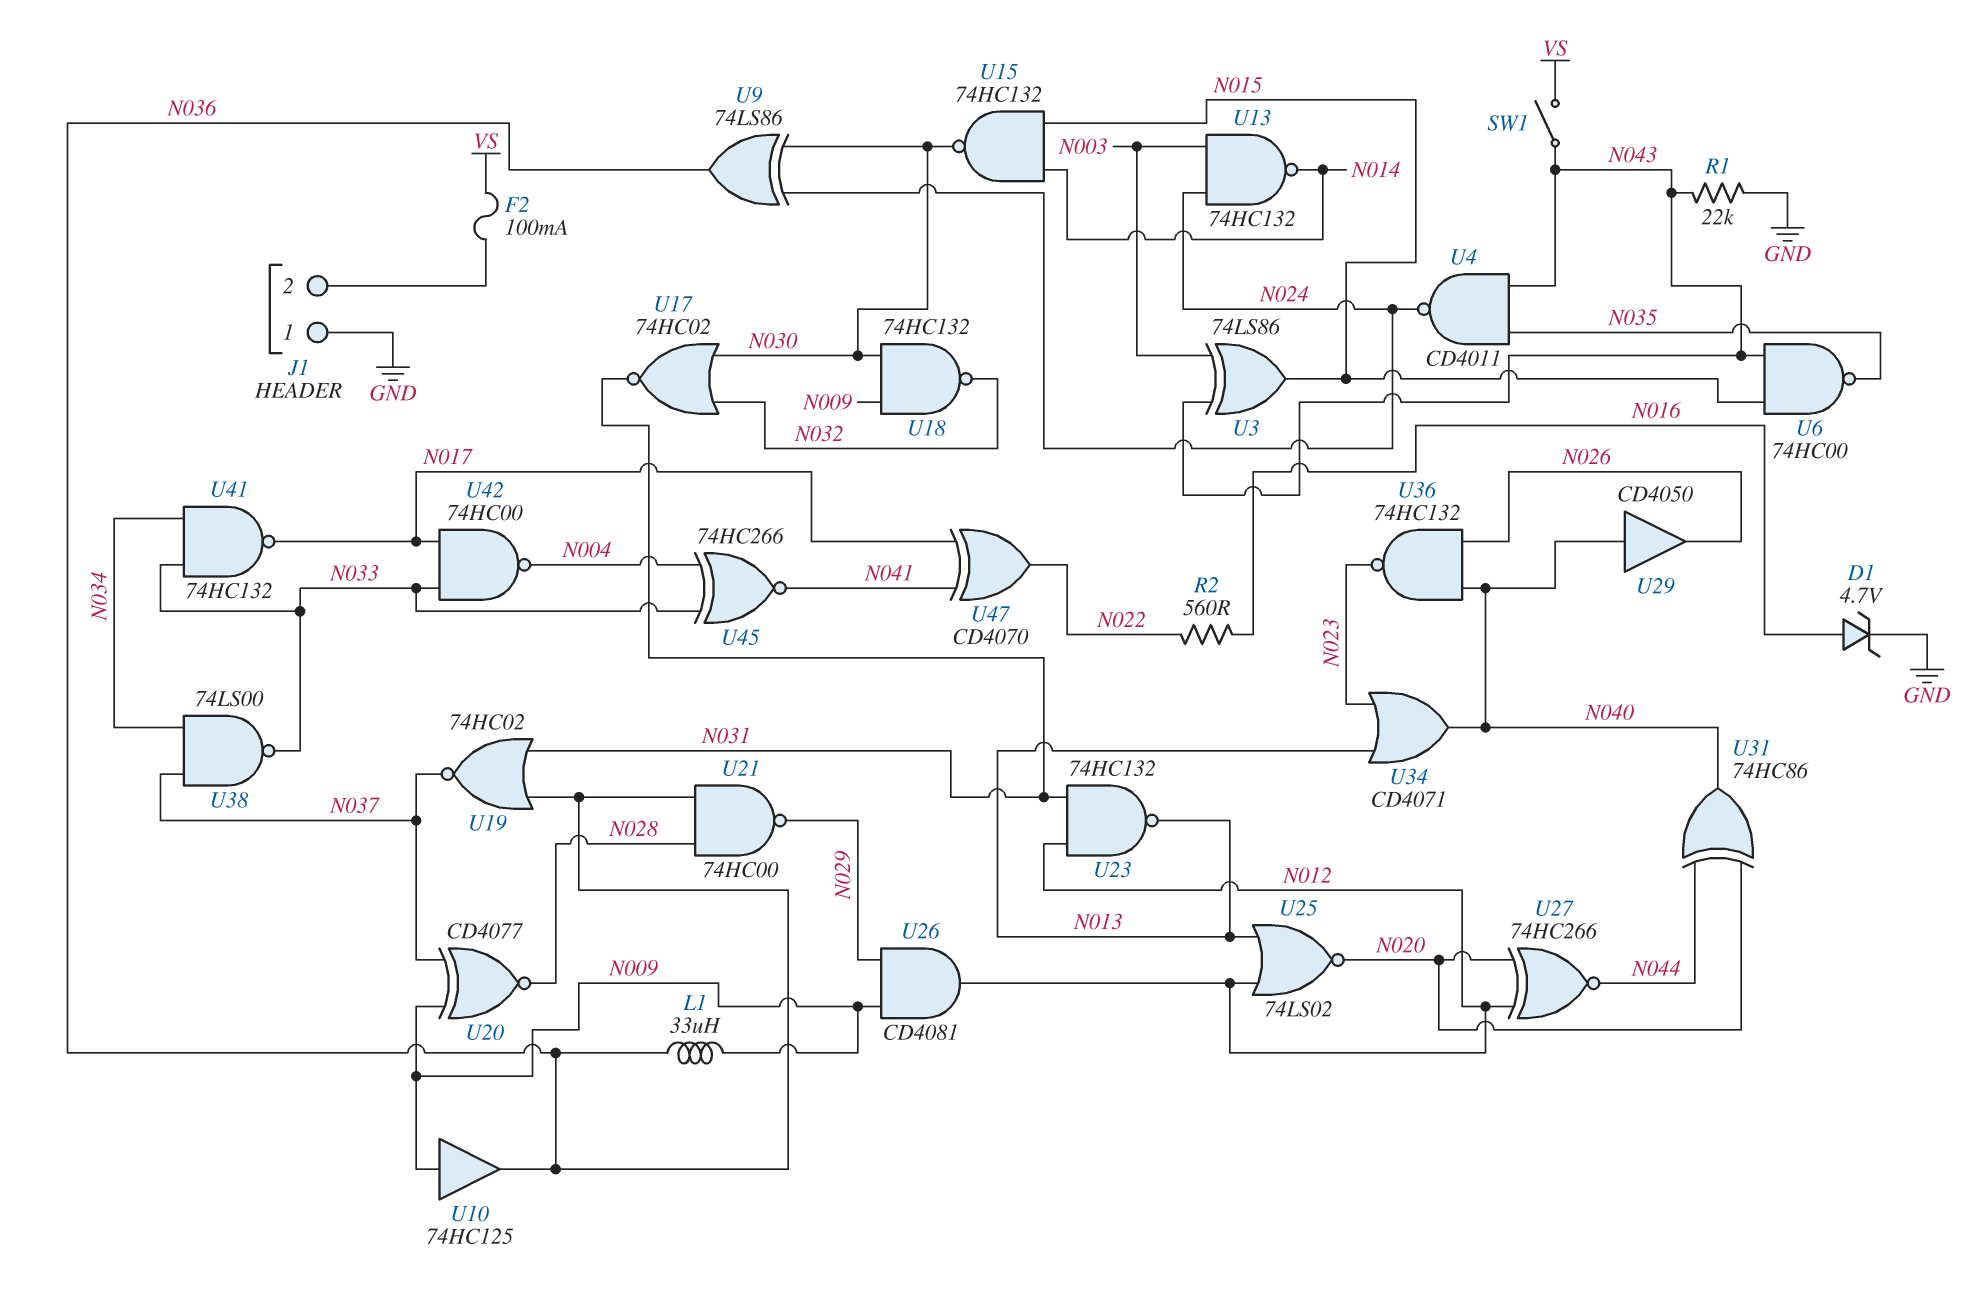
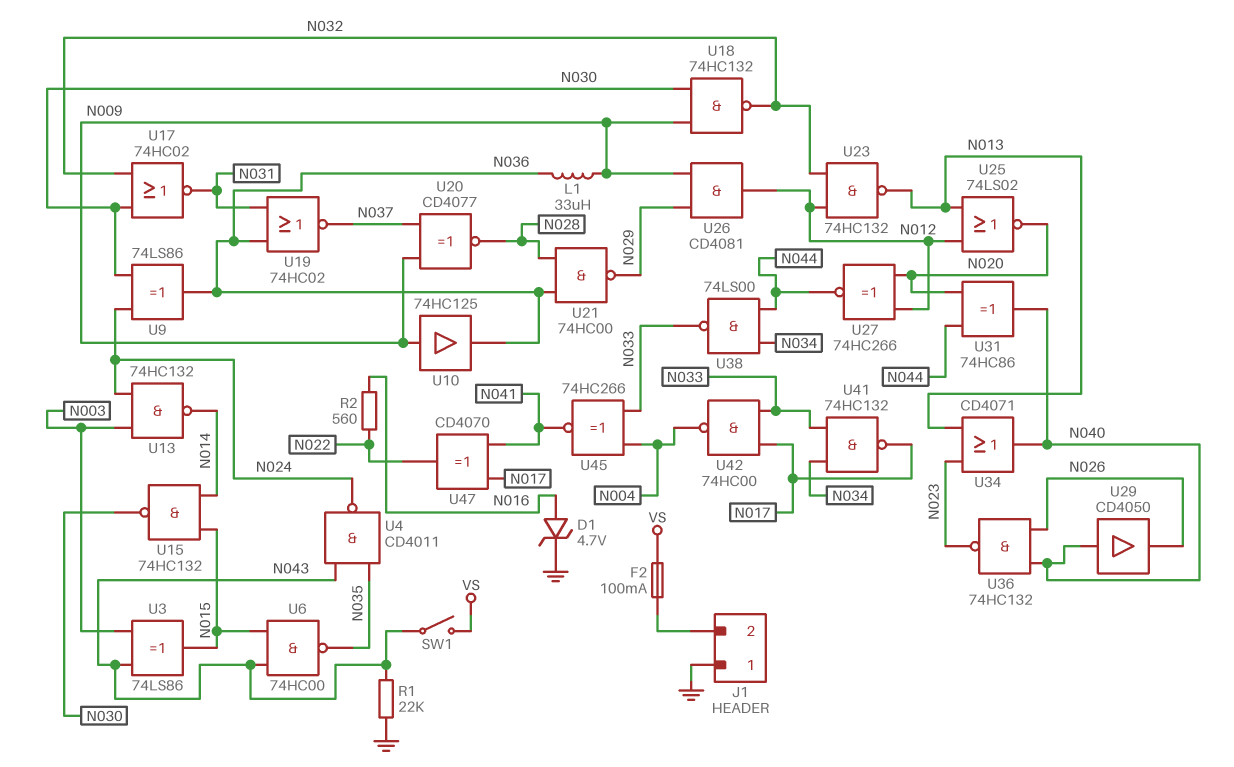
U23: NAND 74HC132 (in N012, in N031, out N013) -> NAND 74HC132 (in N012, in N032, out N013)
U38: NAND 74LS00 (in N034, in N037, out N033) -> NAND 74LS00 (in N034, in N044, out N033)

